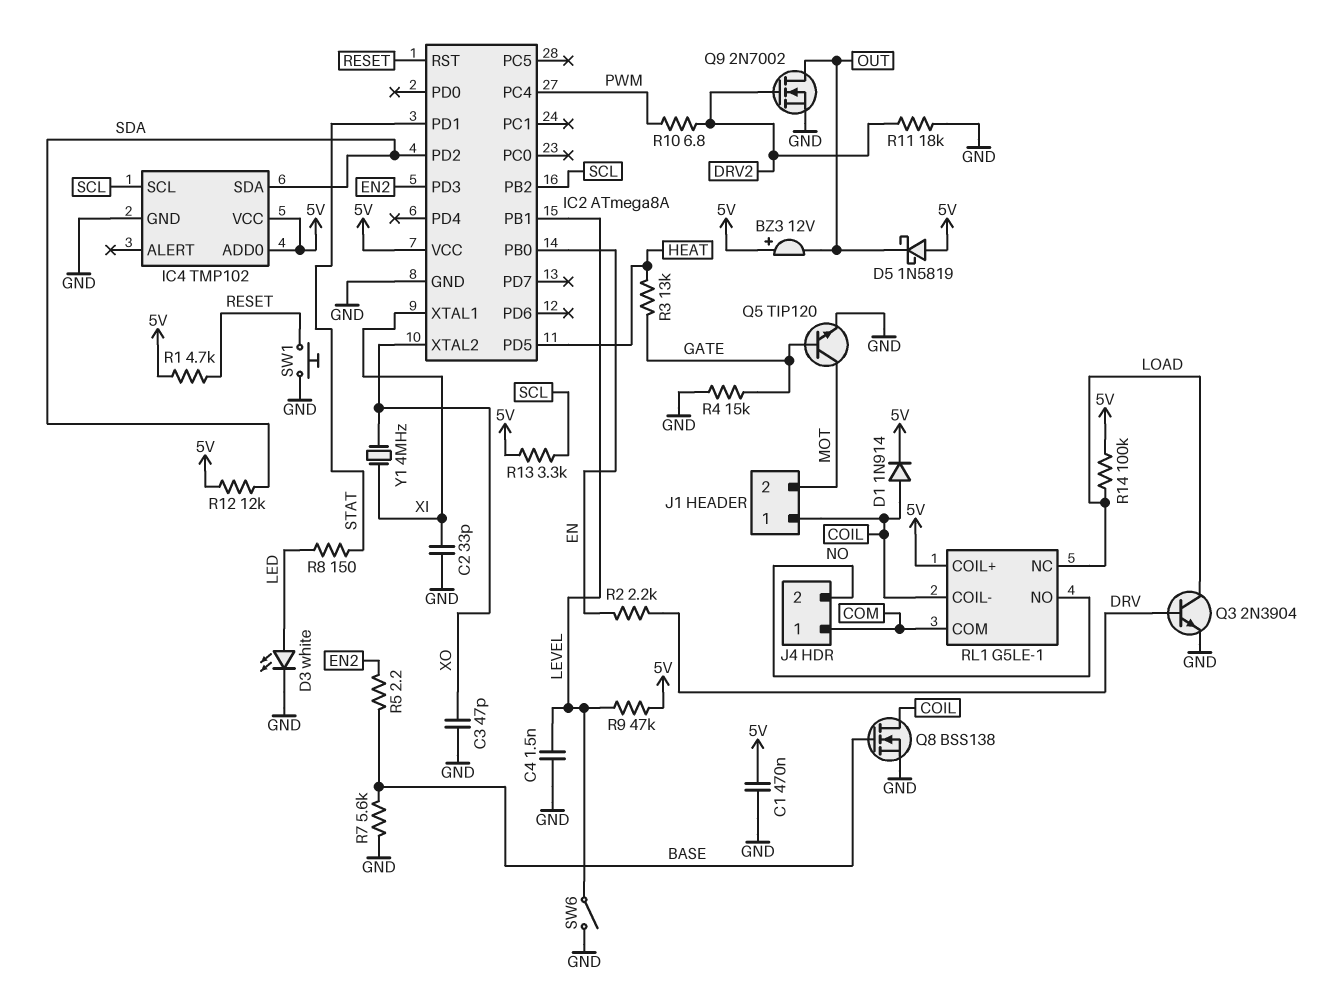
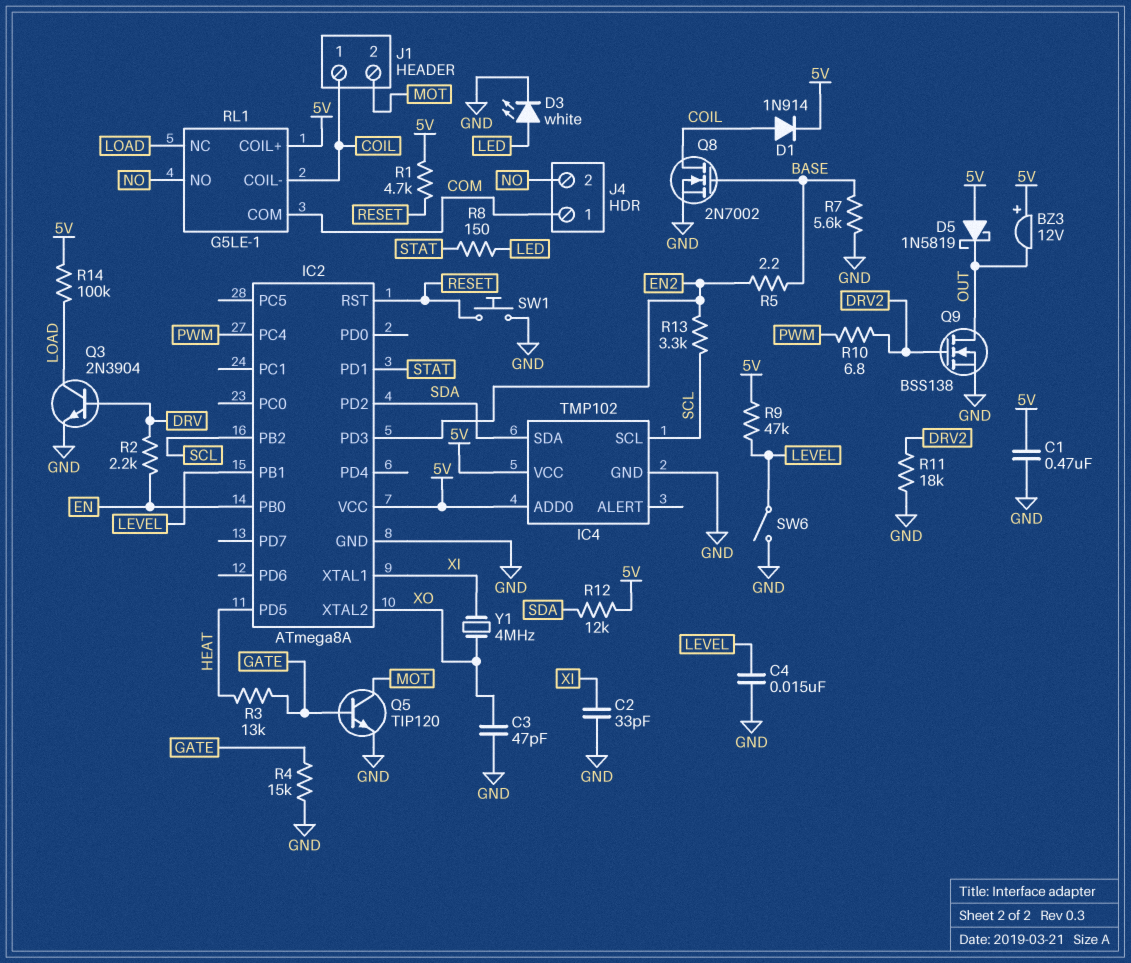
C4: 1.5nF (GND, LEVEL) -> 15nF (GND, LEVEL)
Q8: NMOS BSS138 (G BASE, D COIL, S GND) -> NMOS 2N7002 (G BASE, D COIL, S GND)
Q9: NMOS 2N7002 (G DRV2, D OUT, S GND) -> NMOS BSS138 (G DRV2, D OUT, S GND)
R13: 3.3k (5V, SCL) -> 3.3k (EN2, SCL)

